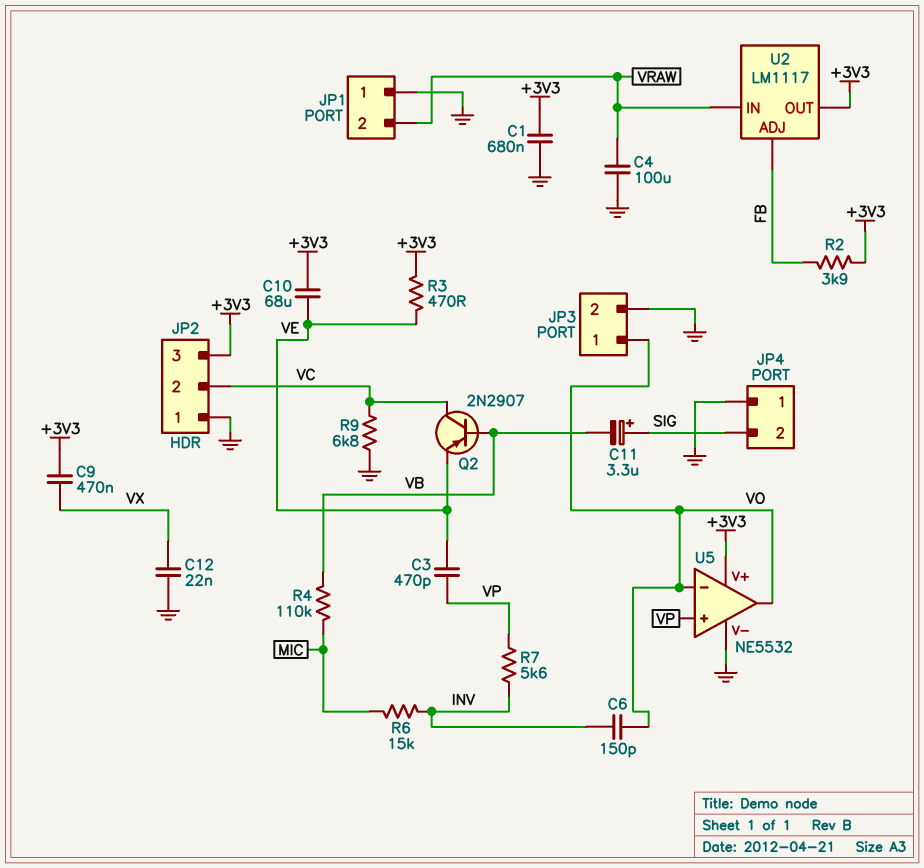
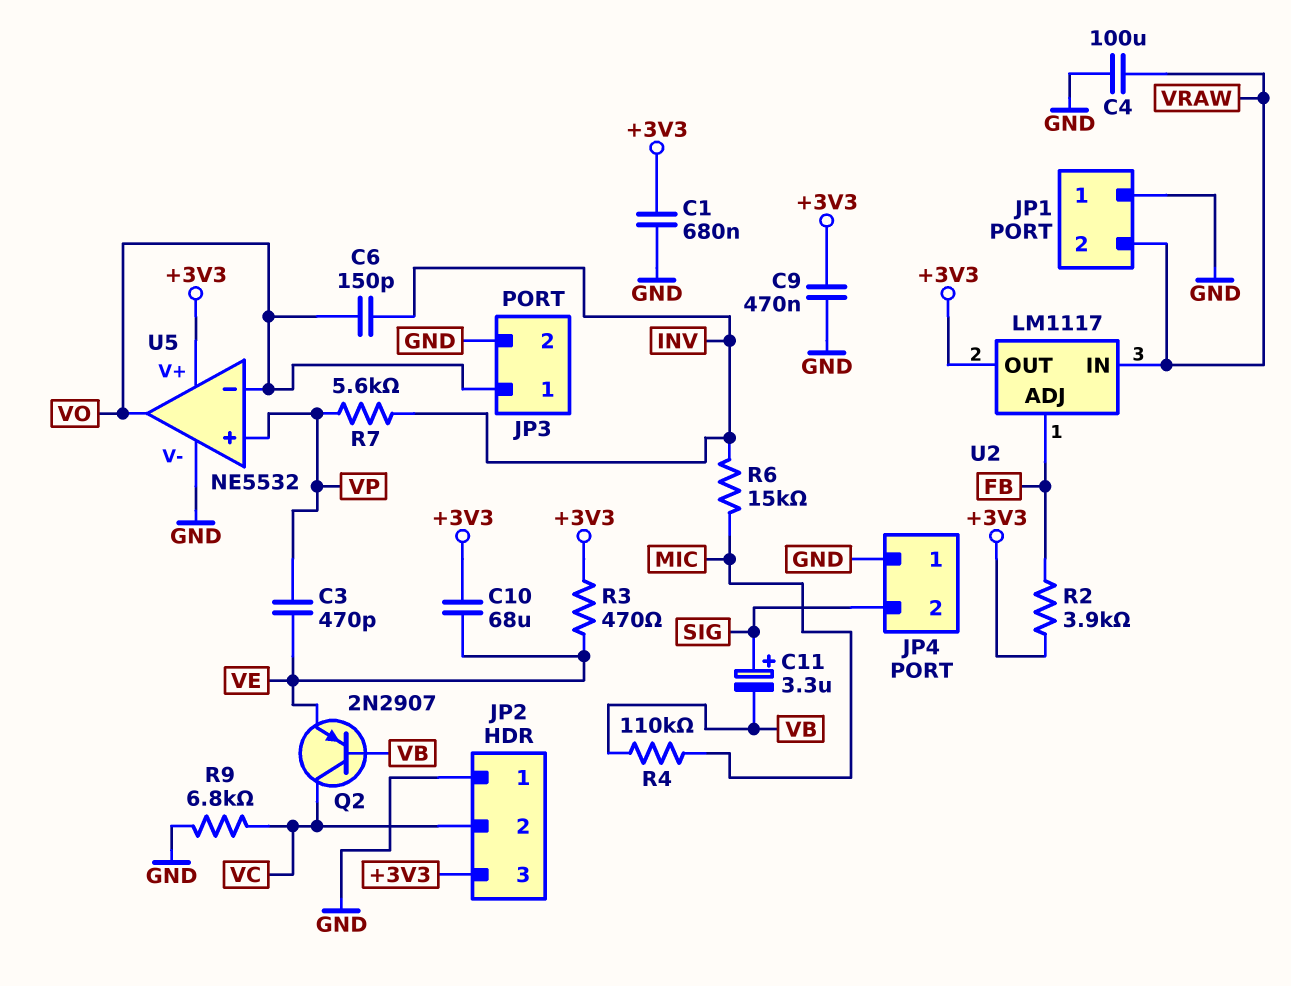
C9: 470nF (+3V3, VX) -> 470nF (+3V3, GND)
C12: 22nF (GND, VX) -> none

